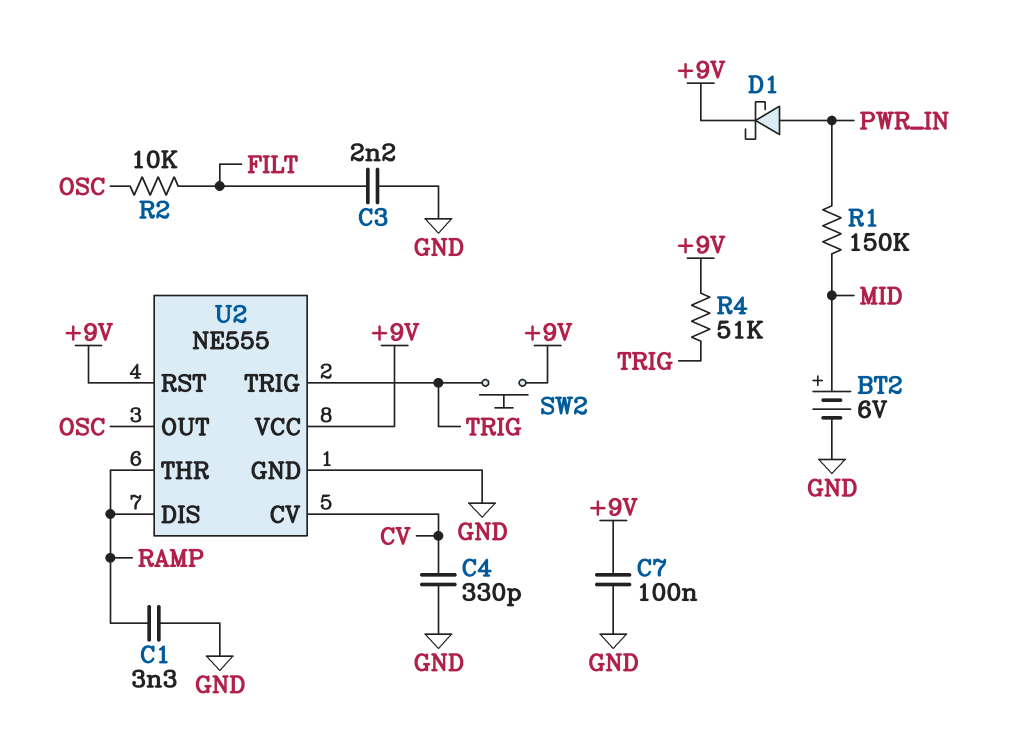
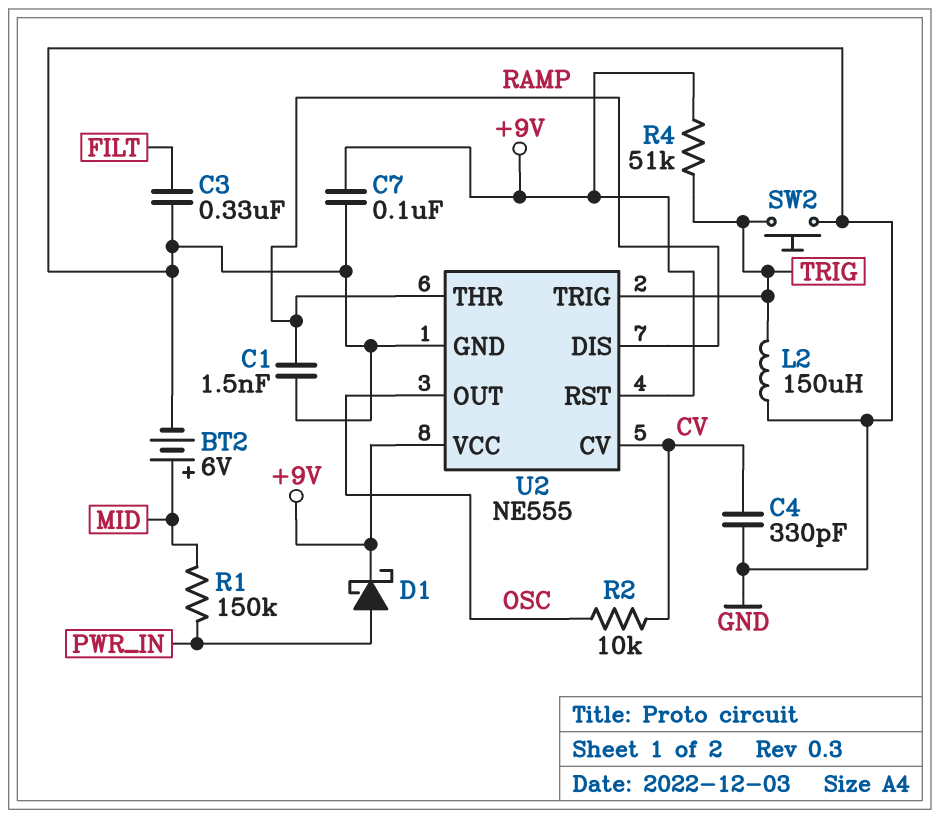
C1: 3.3nF (GND, RAMP) -> 1.5nF (GND, RAMP)
C3: 2.2nF (FILT, GND) -> 330nF (FILT, GND)
L2: none -> 150uH (GND, TRIG)
R2: 10k (FILT, OSC) -> 10k (CV, OSC)
SW2: button (+9V, TRIG) -> button (GND, TRIG)

